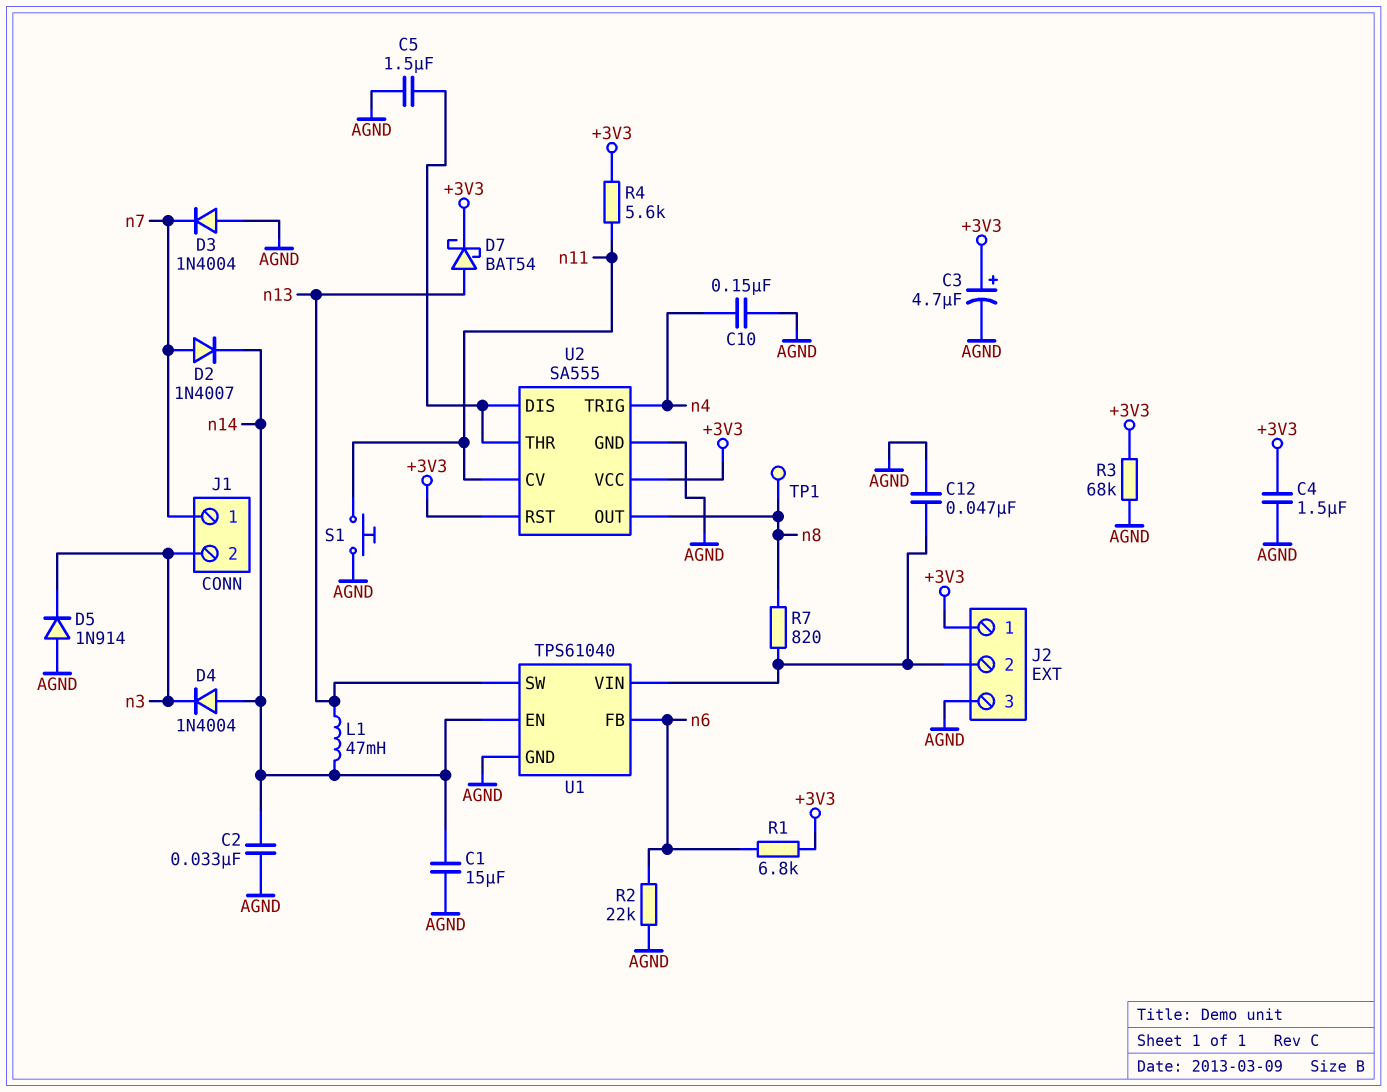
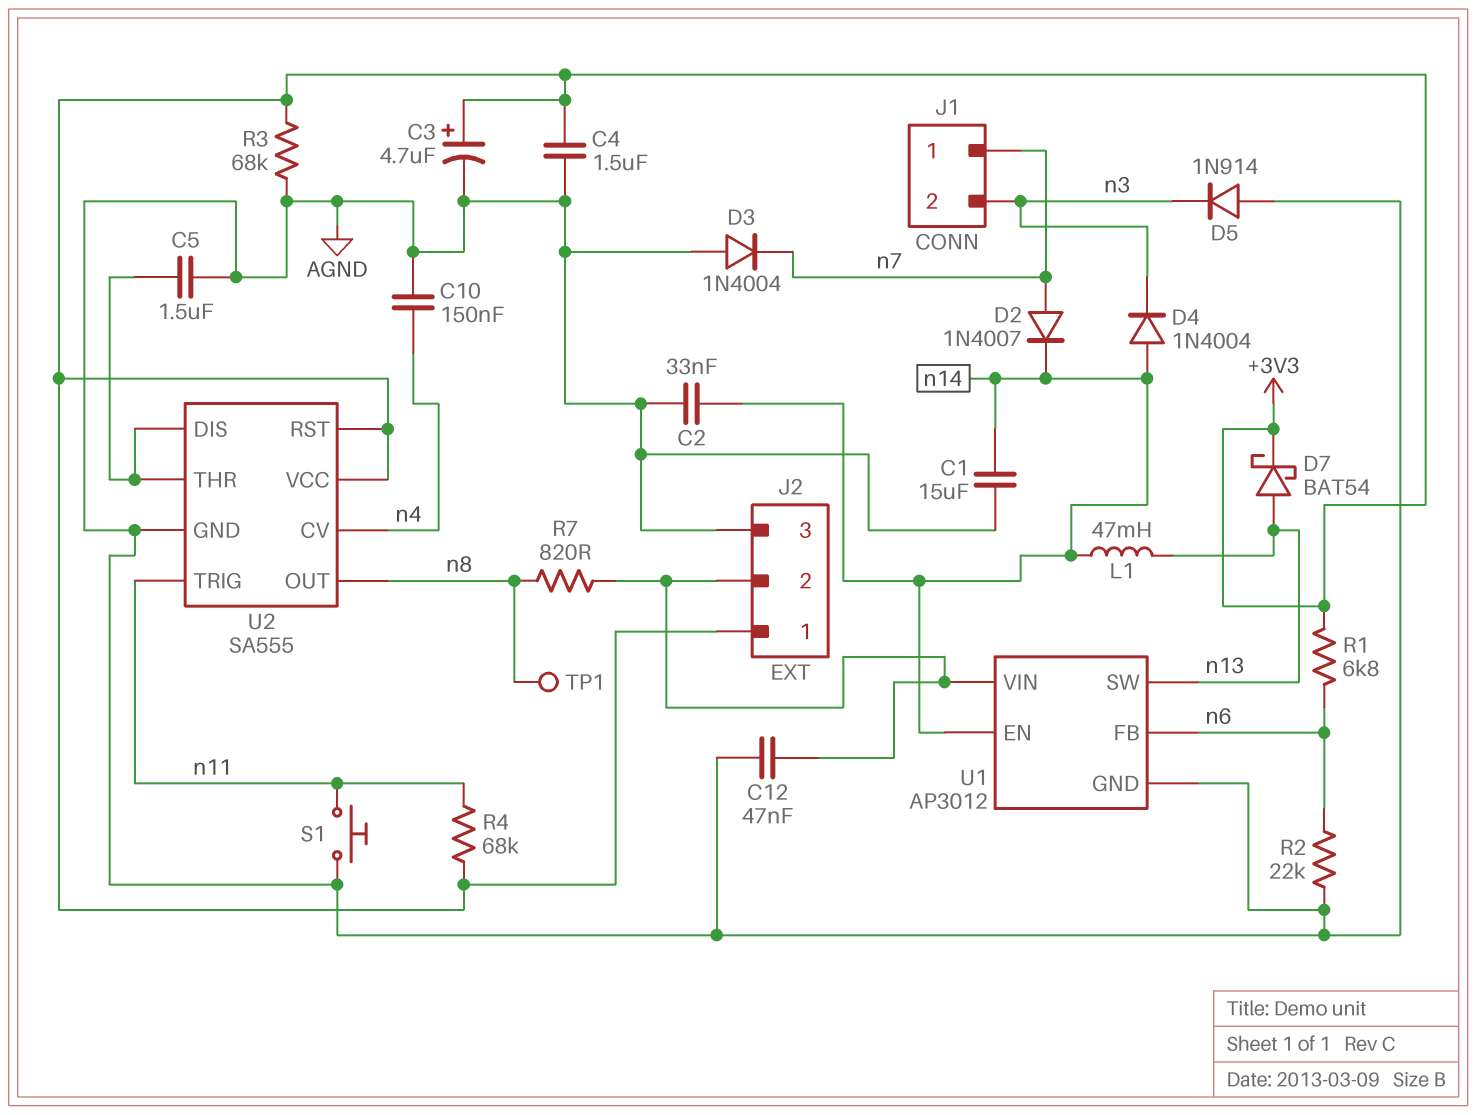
R4: 5.6k (+3V3, n11) -> 68k (+3V3, n11)
U1: TPS61040 -> AP3012
U2 pin CV: n11 -> n4
U2 pin TRIG: n4 -> n11

